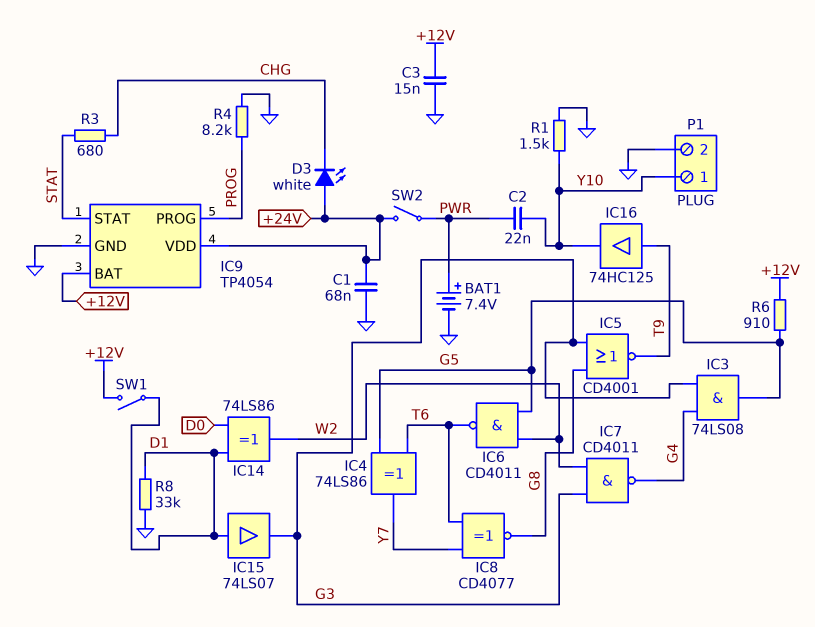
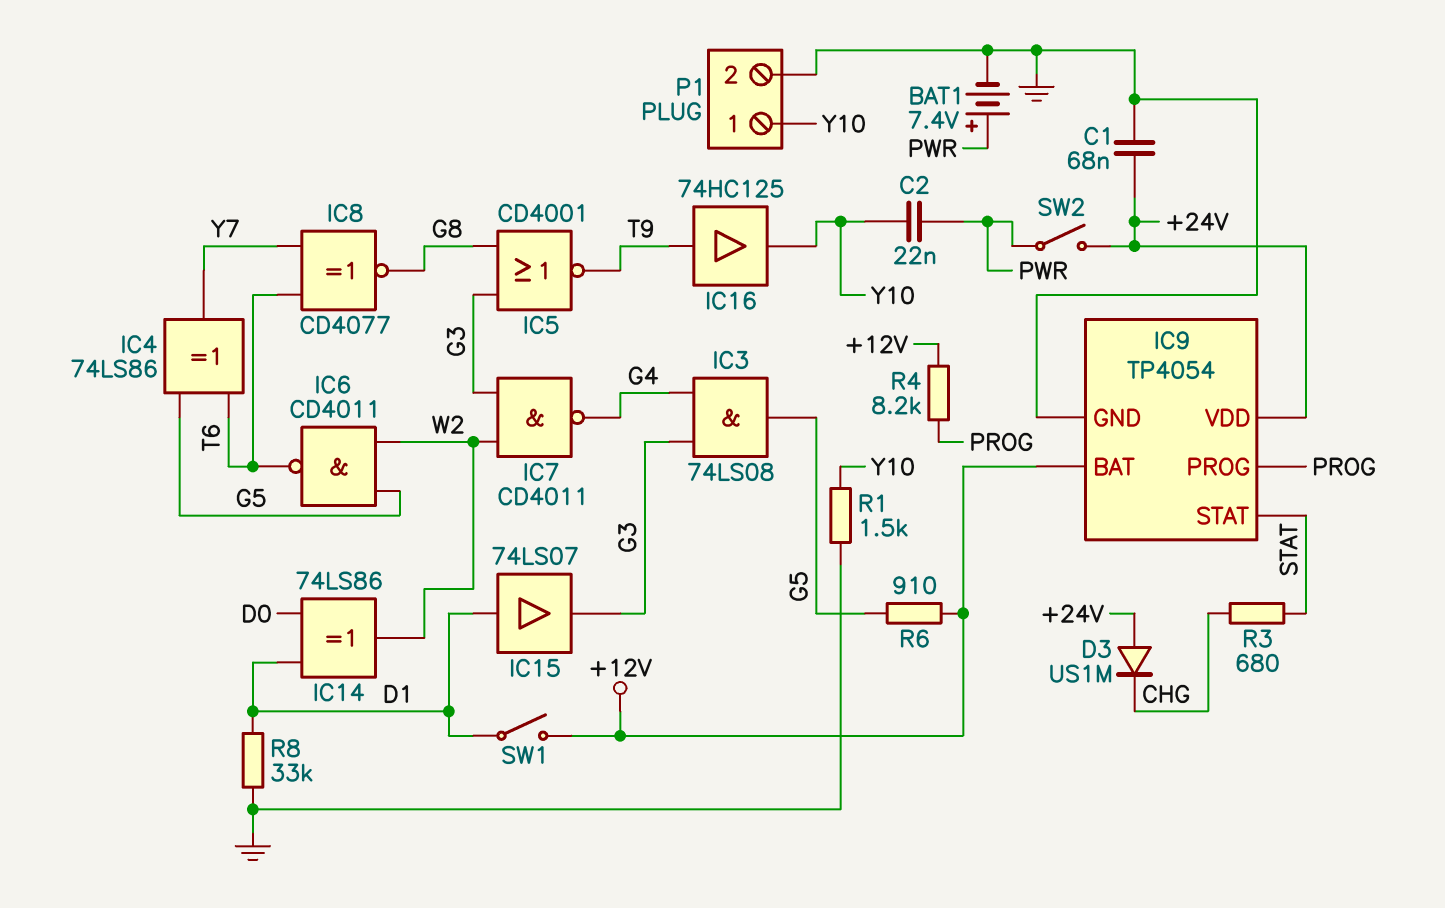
C3: 15nF (+12V, GND) -> none
D3: LED white (A +24V, K CHG) -> diode US1M (A +24V, K CHG)
R4: 8.2k (GND, PROG) -> 8.2k (+12V, PROG)

